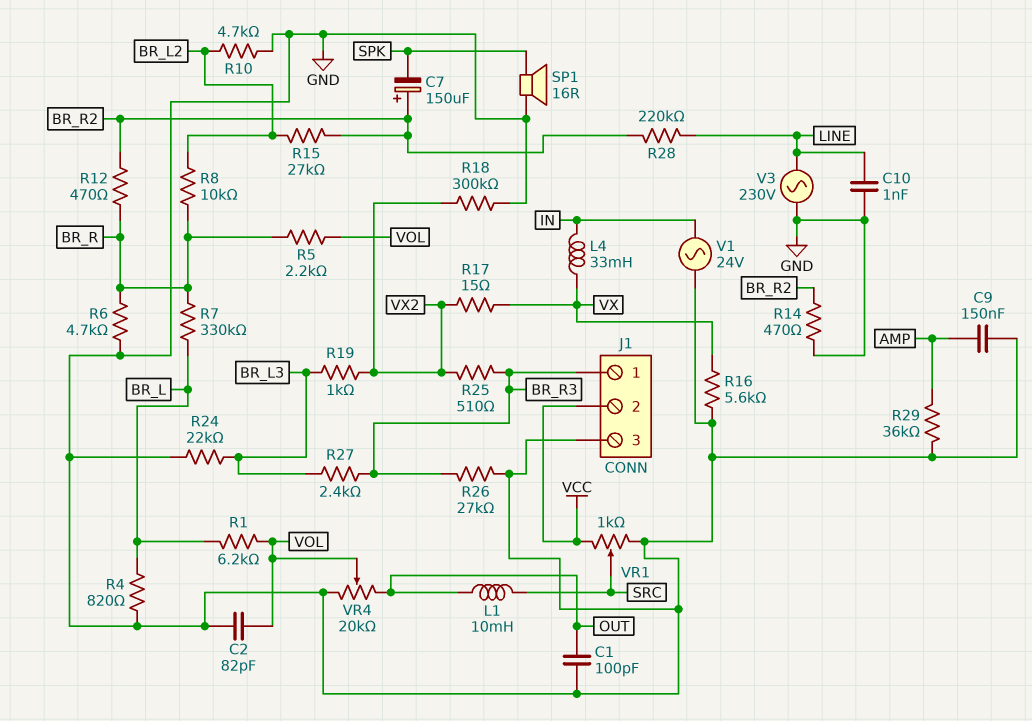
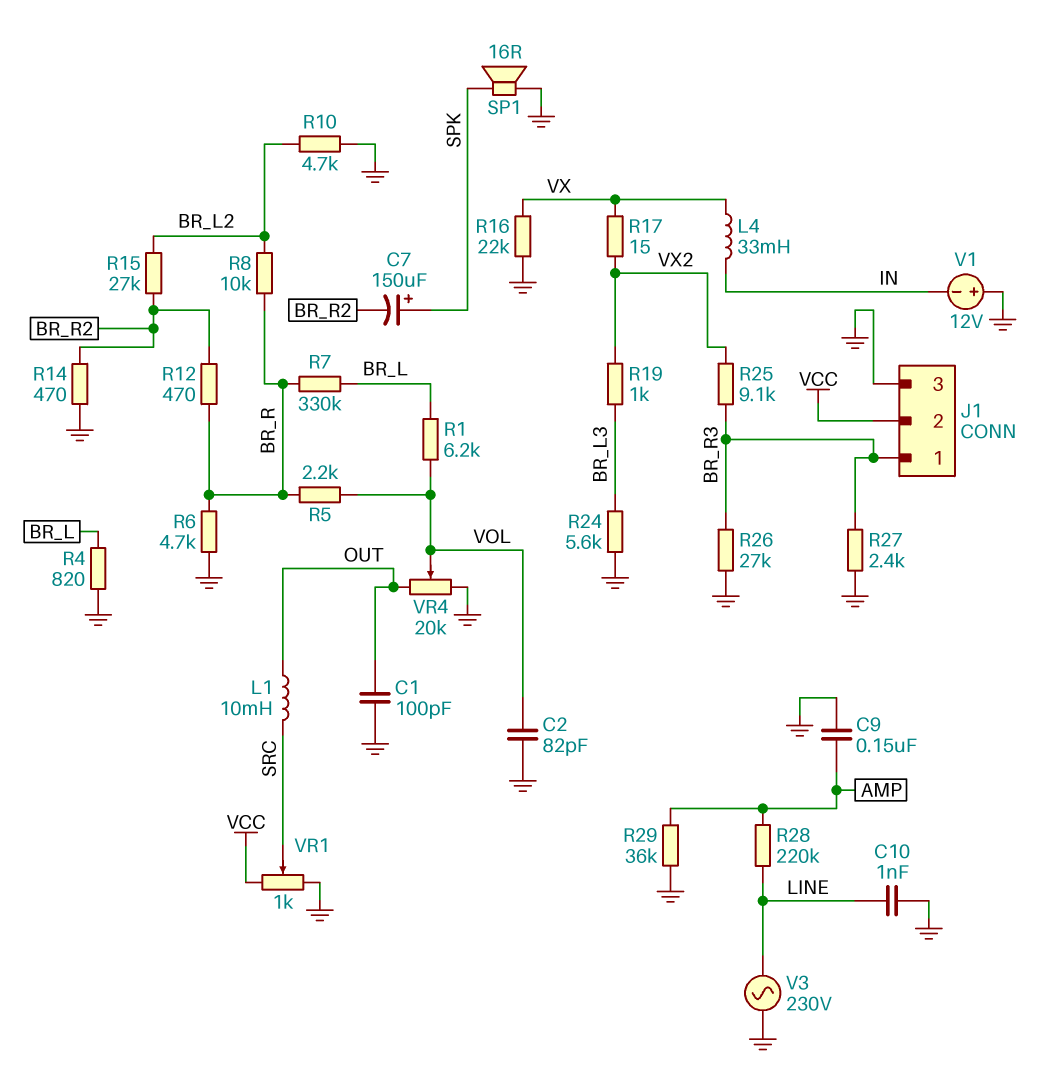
C7: 150uF (plus BR_R2, minus SPK) -> 150uF (plus SPK, minus BR_R2)
R16: 5.6k (GND, VX) -> 22k (GND, VX)
R18: 300k (GND, VX2) -> none
R24: 22k (BR_L3, GND) -> 5.6k (BR_L3, GND)
R25: 510 (BR_R3, VX2) -> 9.1k (BR_R3, VX2)
R27: 2.4k (BR_L3, BR_R3) -> 2.4k (BR_R3, GND)
R28: 220k (BR_R2, LINE) -> 220k (AMP, LINE)
V1: AC 24V (GND, IN) -> 12V (plus GND, minus IN)

